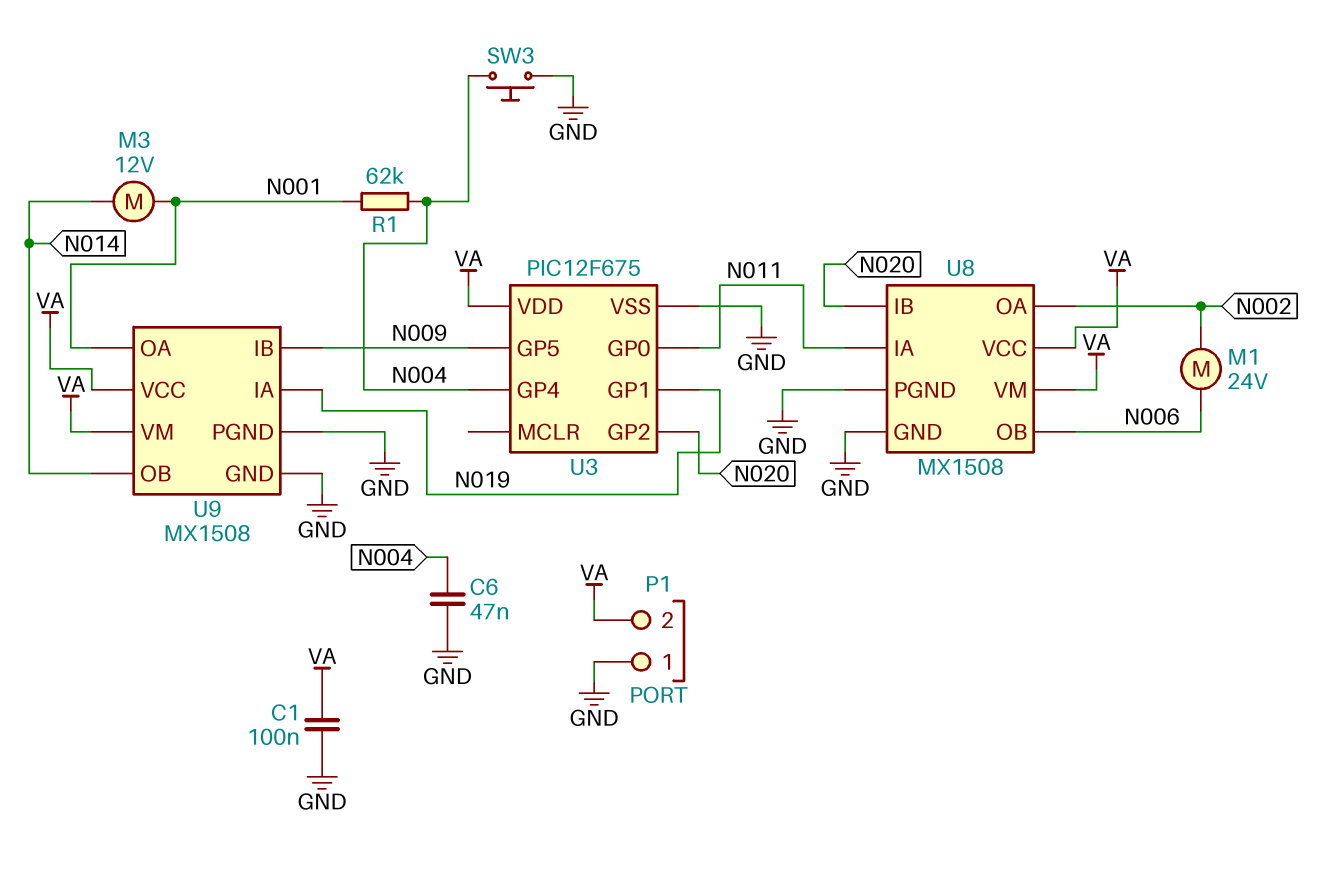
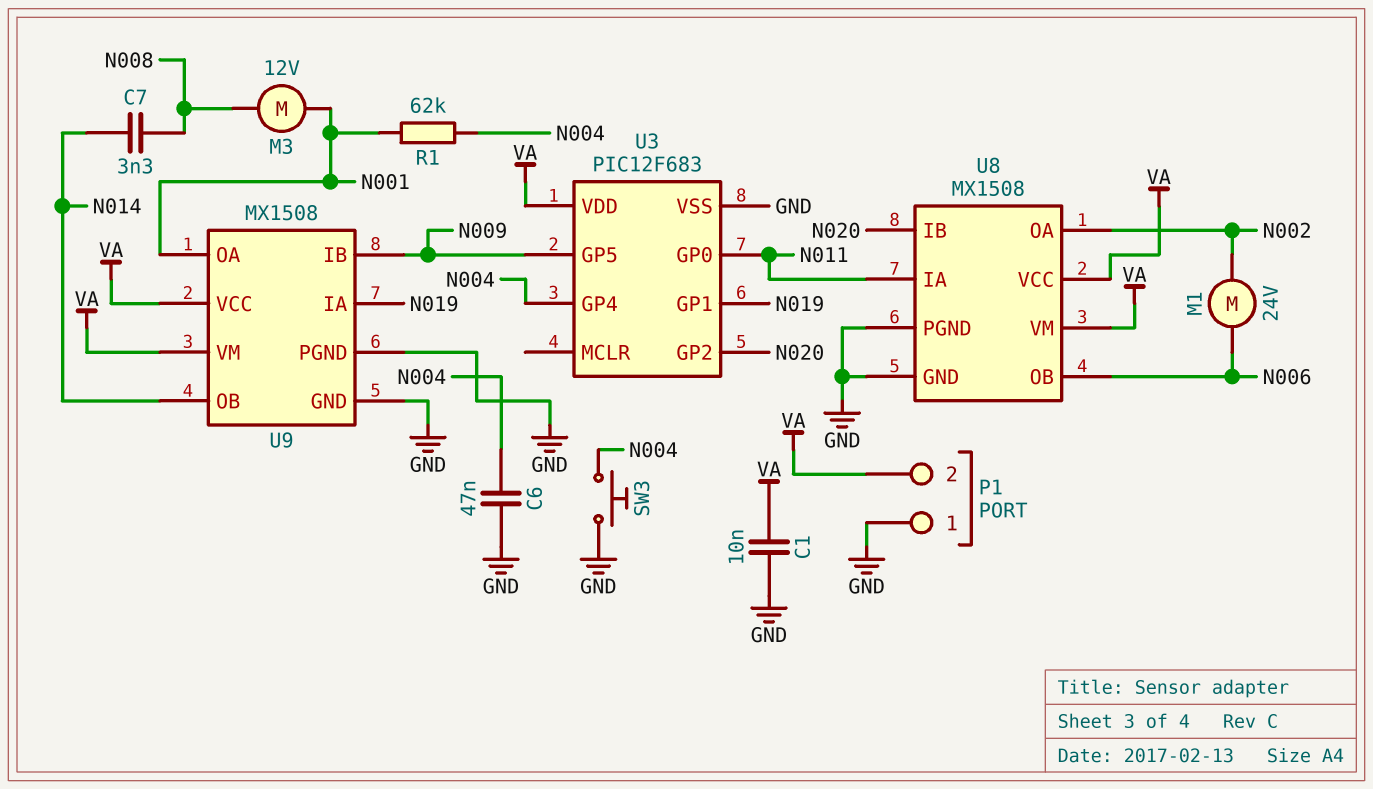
C1: 100nF (GND, VA) -> 10nF (GND, VA)
C7: none -> 3.3nF (N008, N014)
M3: motor 12V (N001, N014) -> motor 12V (N001, N008)
U3: PIC12F675 -> PIC12F683

